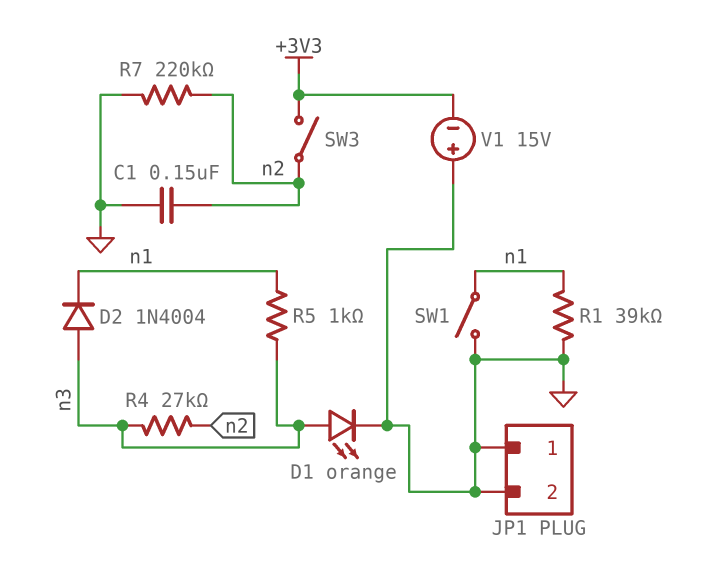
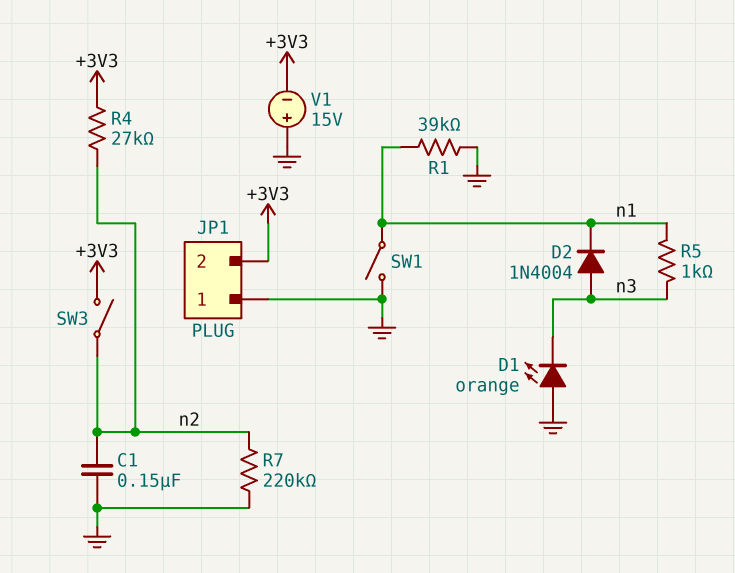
D1: LED orange (A n3, K GND) -> LED orange (A GND, K n3)
JP1 pin 2: GND -> +3V3
R4: 27k (n2, n3) -> 27k (+3V3, n2)

